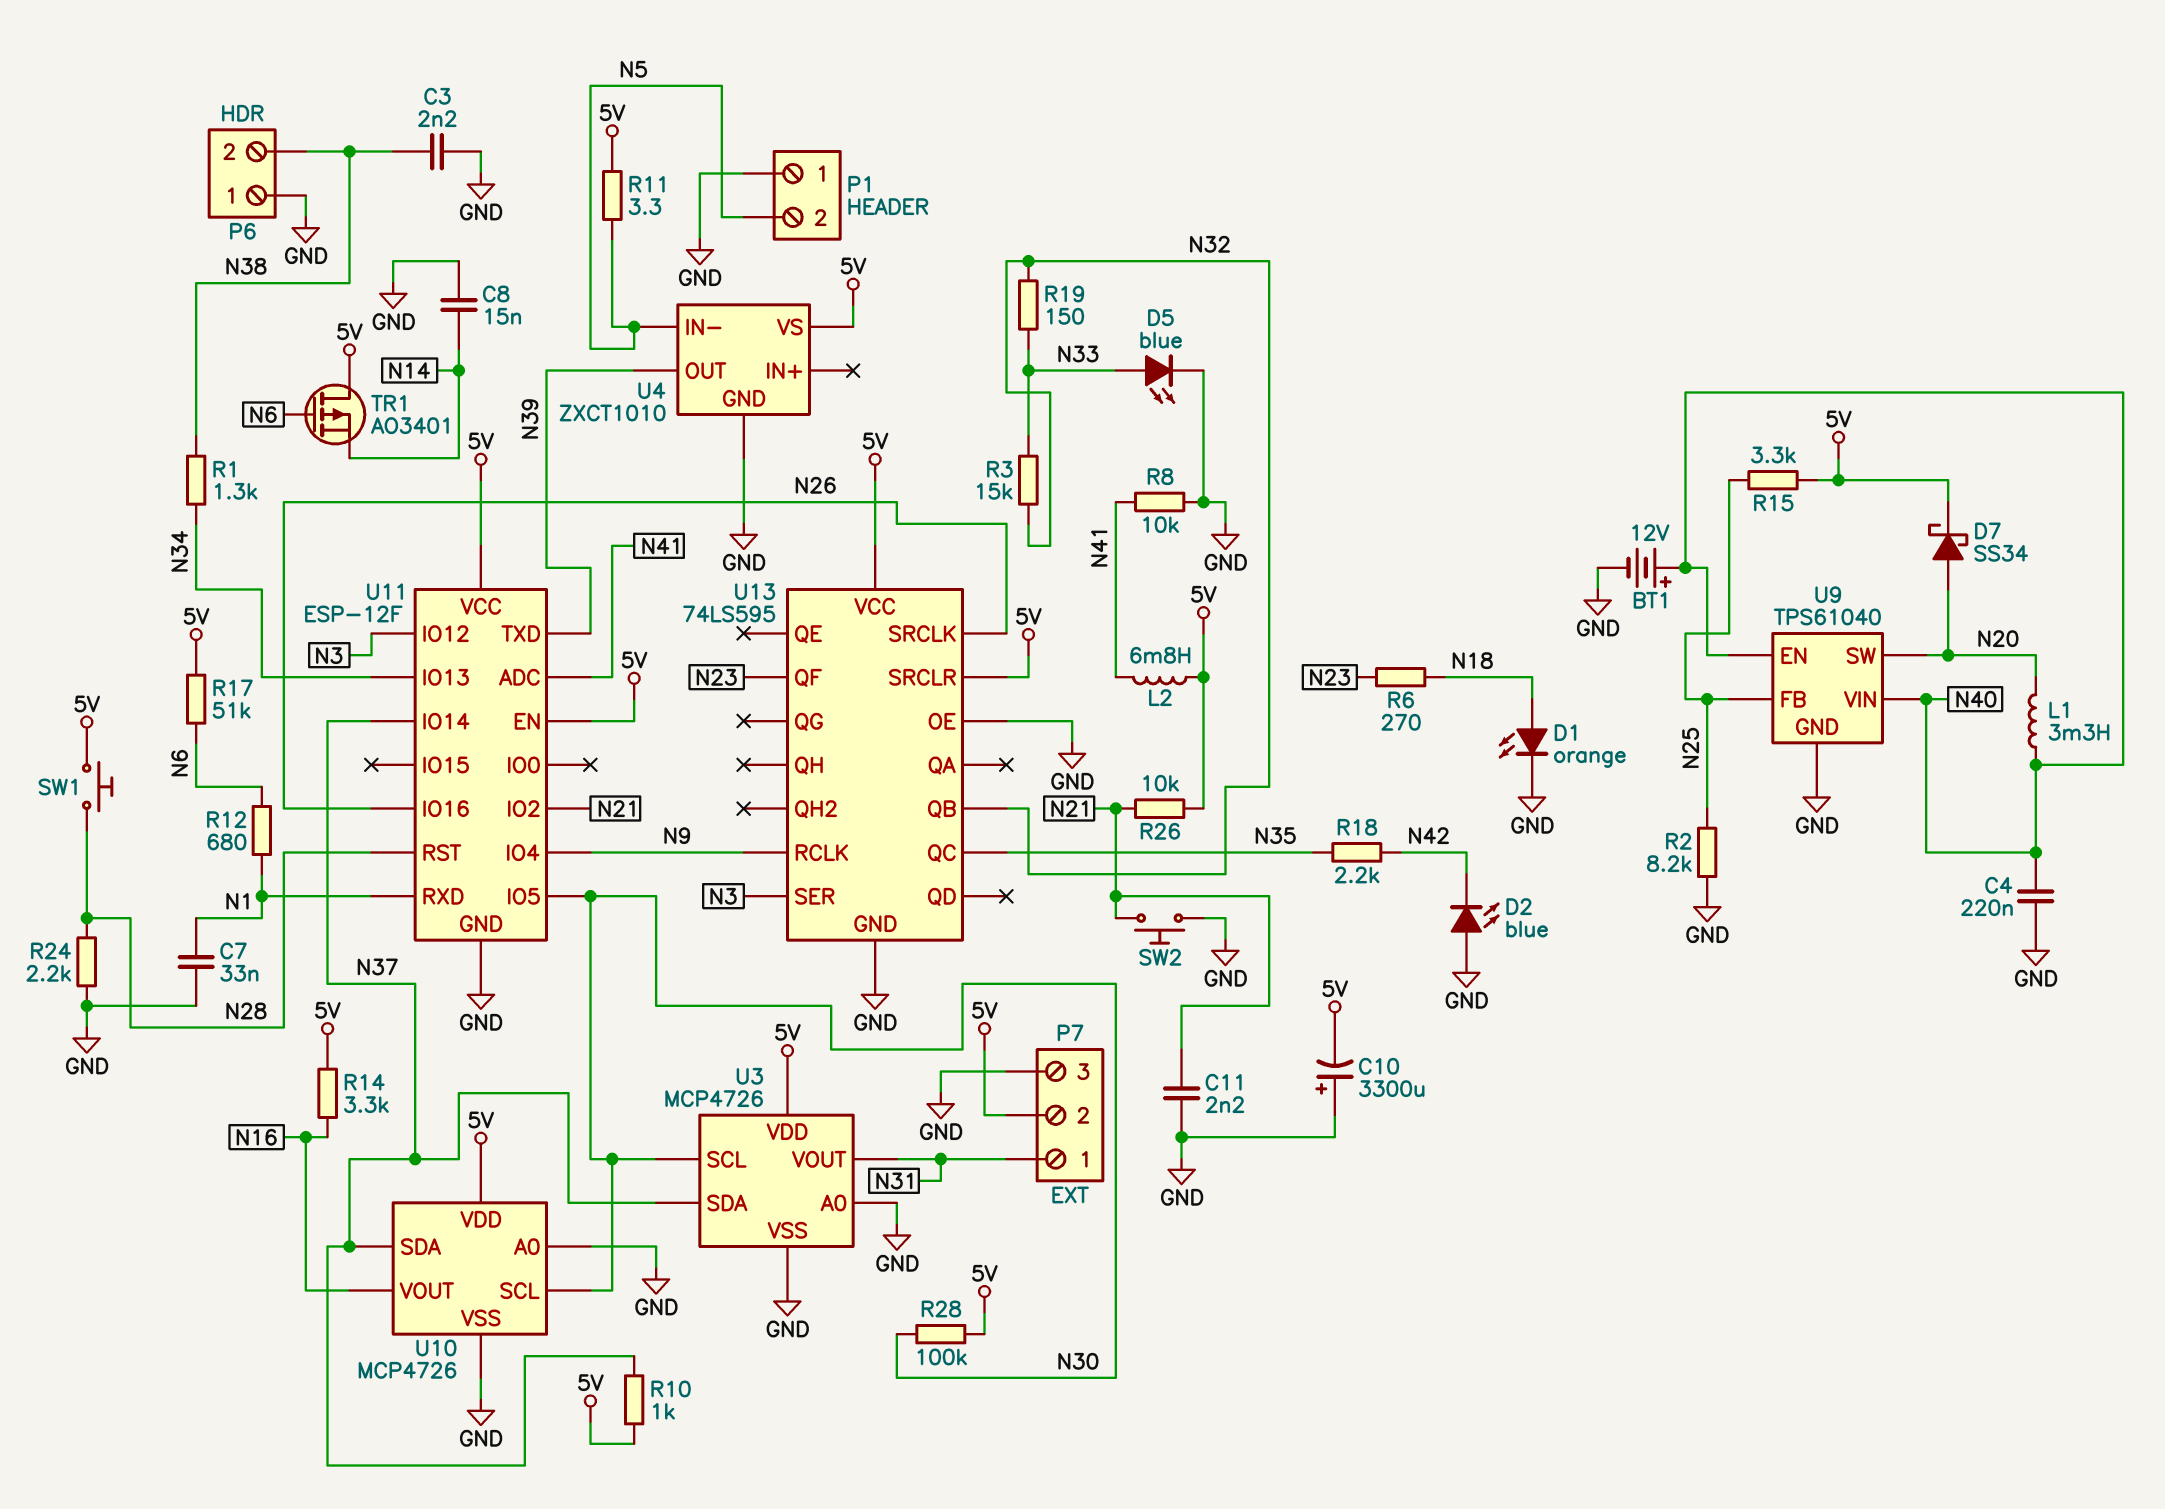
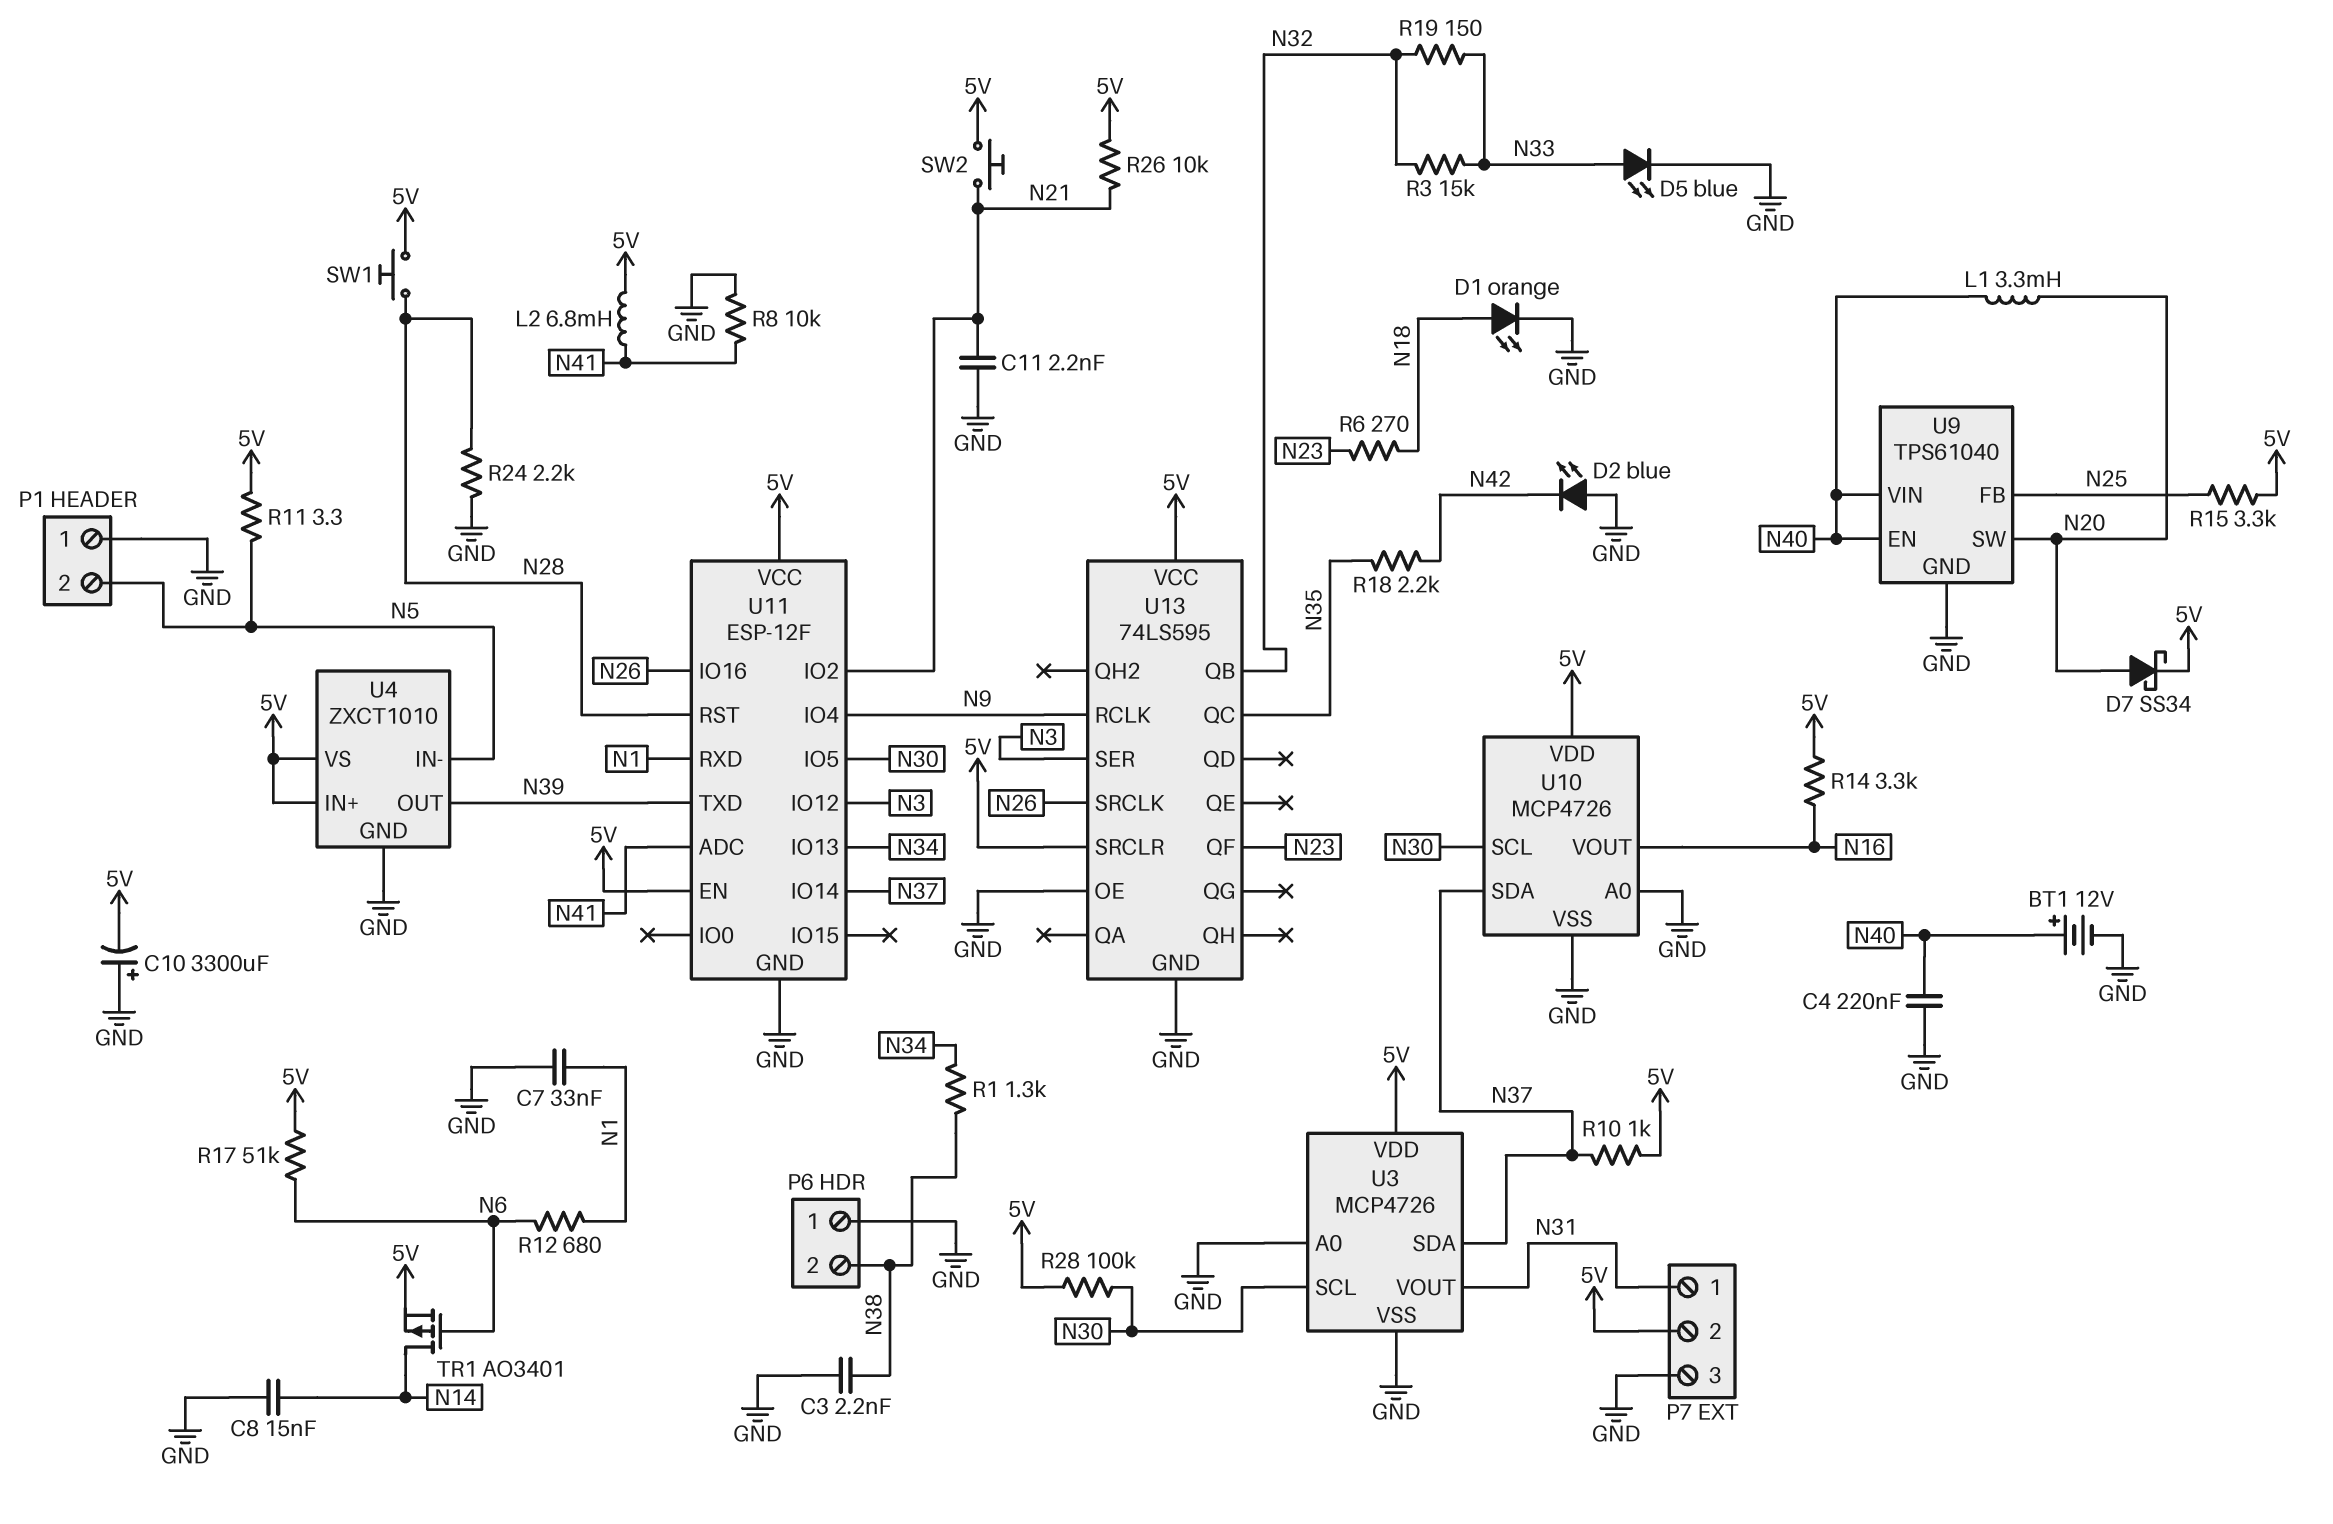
R2: 8.2k (GND, N25) -> none
SW2: button (GND, N21) -> button (5V, N21)
TR1: PMOS AO3401 (G N6, D 5V, S N14) -> PMOS AO3401 (G N6, D N14, S 5V)
U4 pin IN+: none -> 5V

